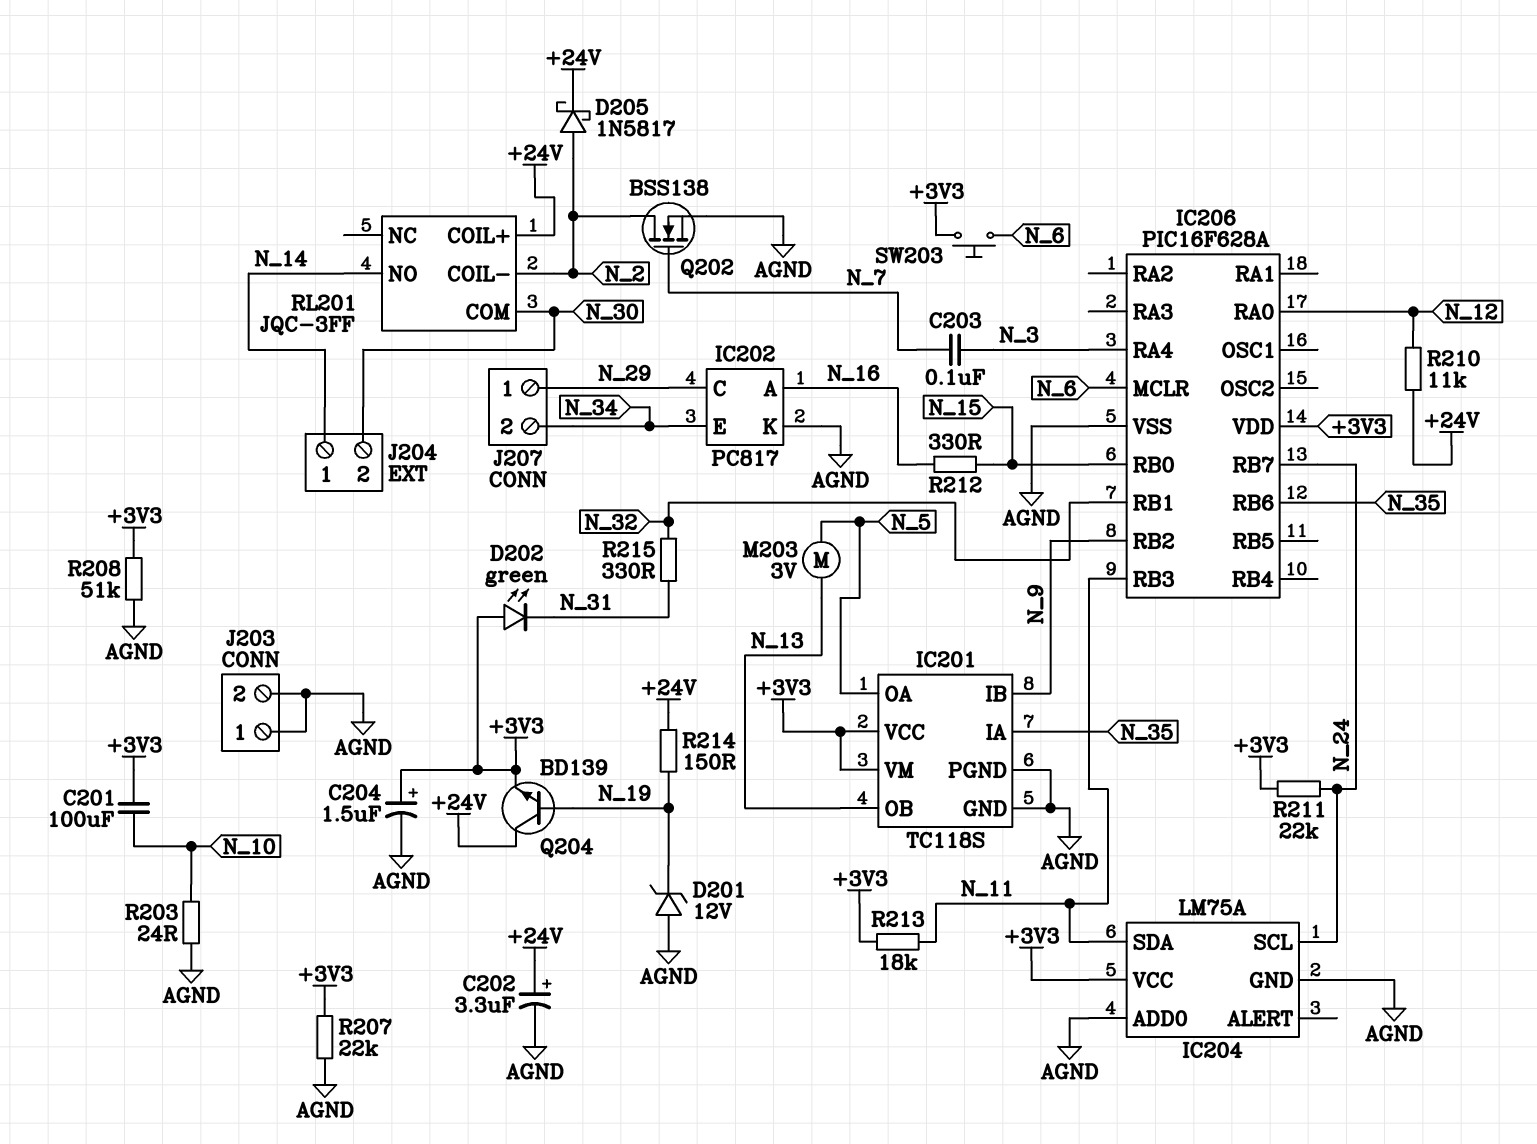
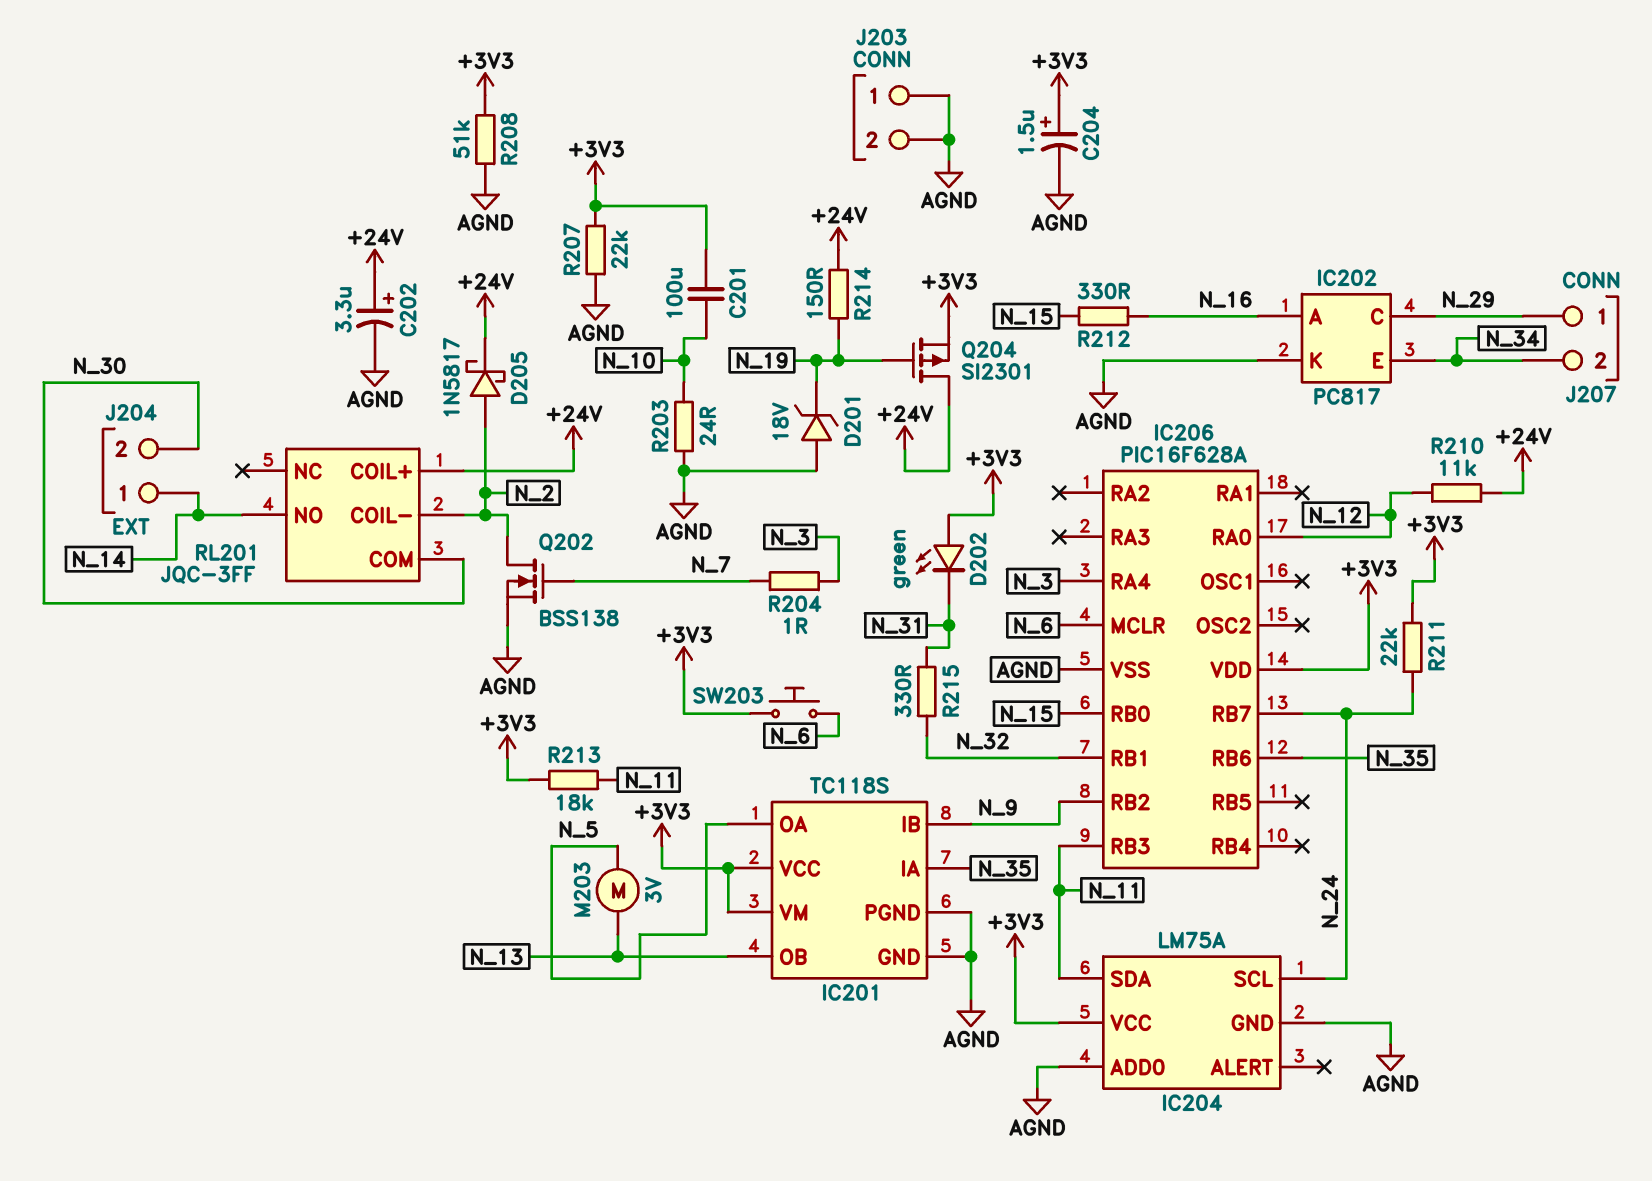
C203: 100nF (N_3, N_7) -> none
D201: zener 12V (A AGND, K N_19) -> zener 18V (A AGND, K N_19)
Q204: NPN BD139 (B N_19, C +24V, E +3V3) -> PMOS SI2301 (G N_19, D +24V, S +3V3)
R204: none -> 1 (N_3, N_7)

